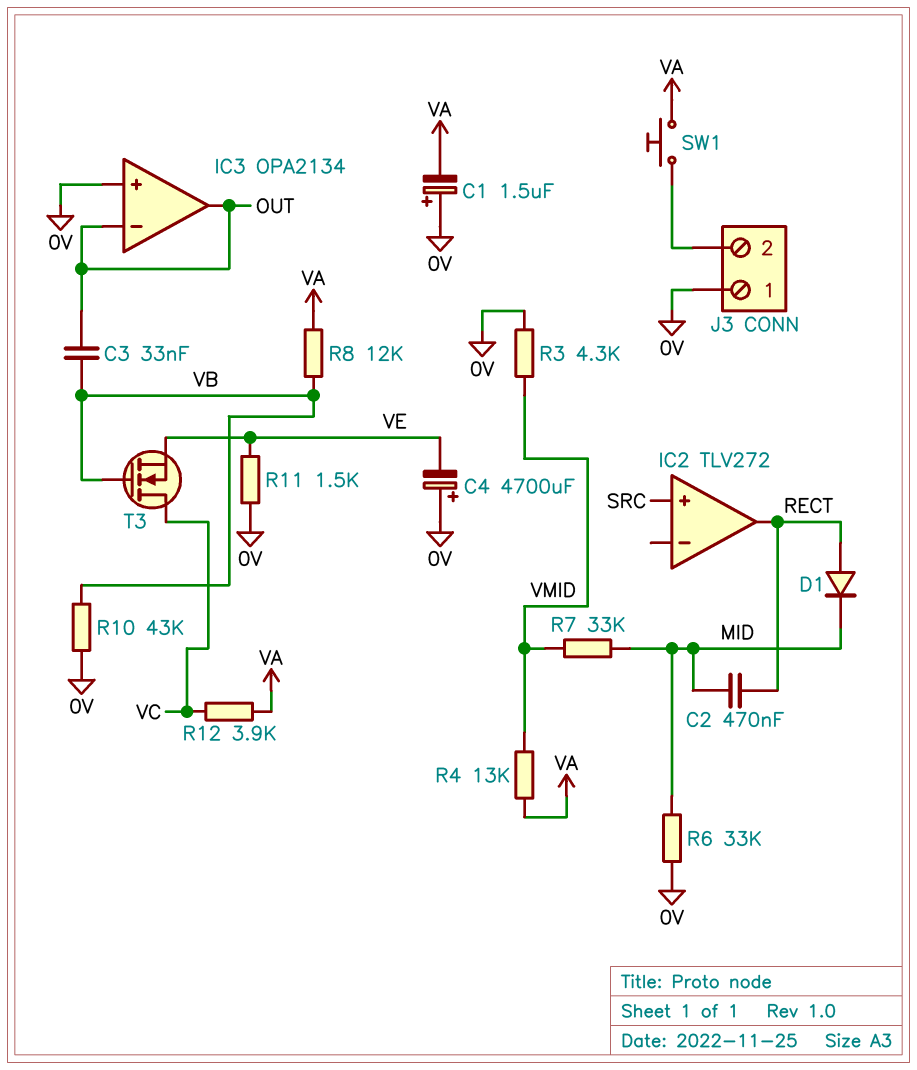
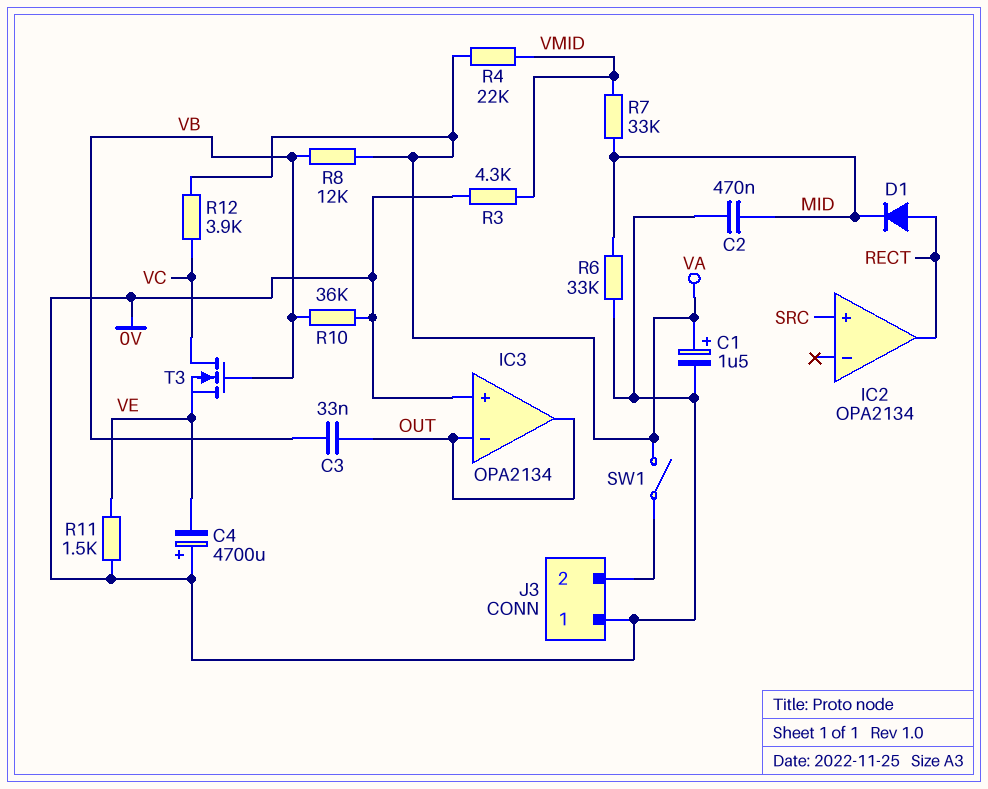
C1: 1.5uF (plus 0V, minus VA) -> 1.5uF (plus VA, minus 0V)
C2: 470nF (MID, RECT) -> 470nF (0V, MID)
IC2: TLV272 -> OPA2134
R4: 13k (VA, VMID) -> 22k (VA, VMID)
R10: 43k (0V, VB) -> 36k (0V, VB)
SW1: button (J3/2, VA) -> switch (J3/2, VA)

